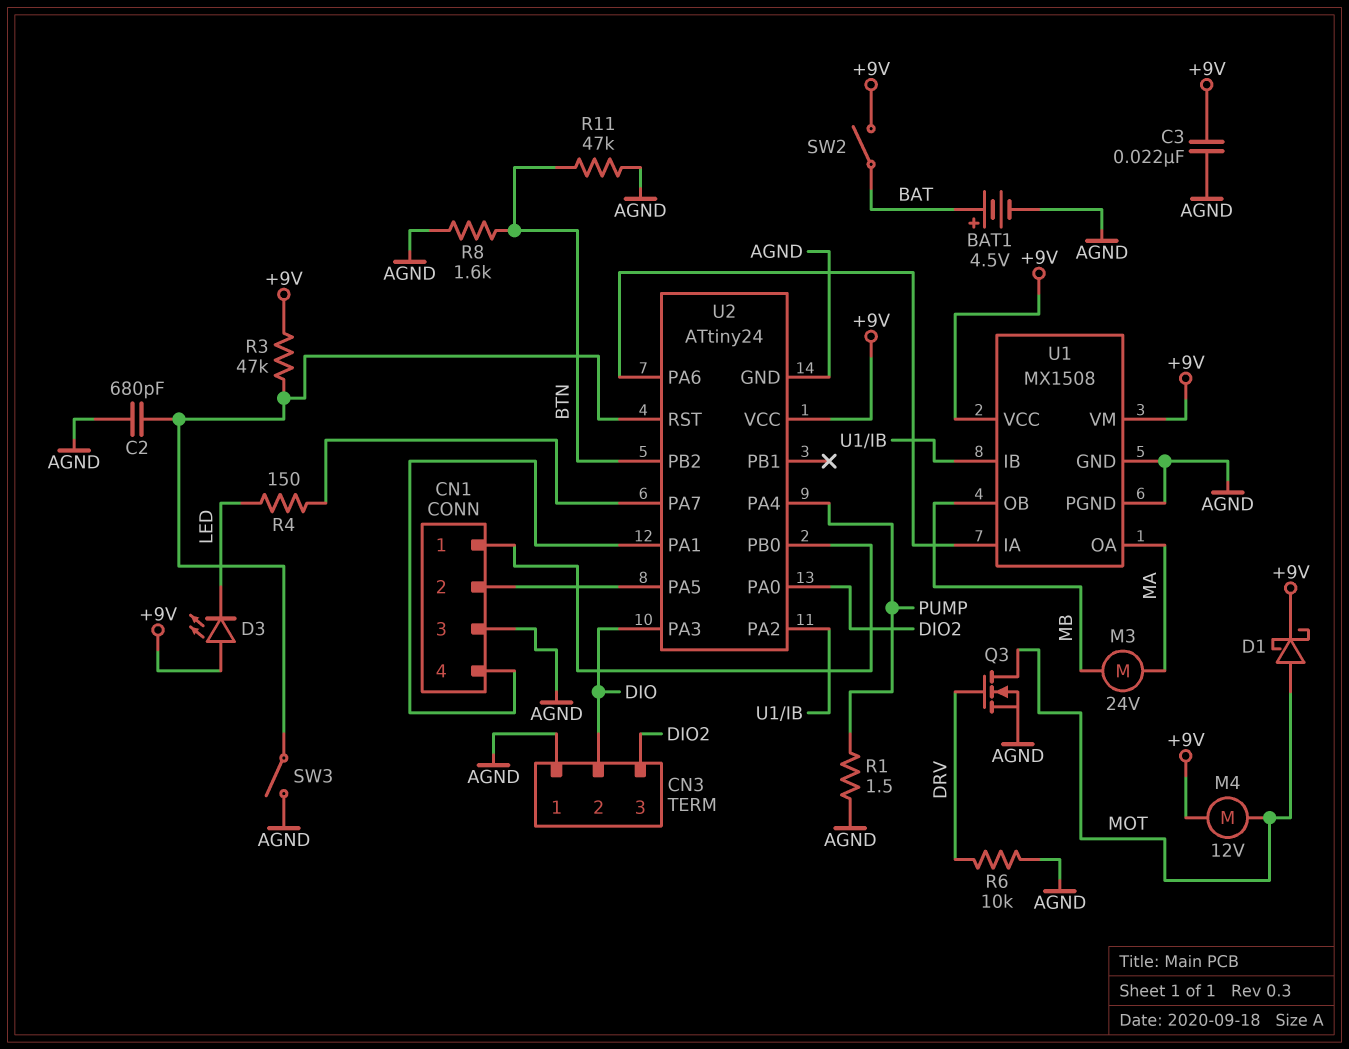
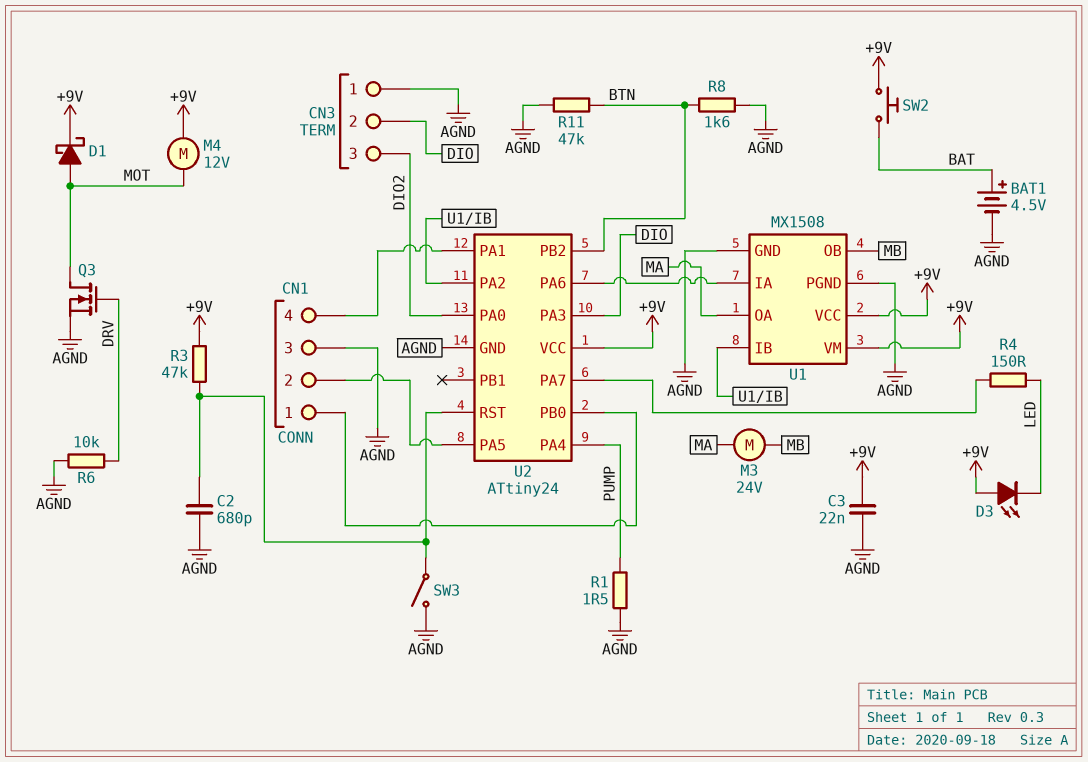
SW2: switch (+9V, BAT) -> button (+9V, BAT)

